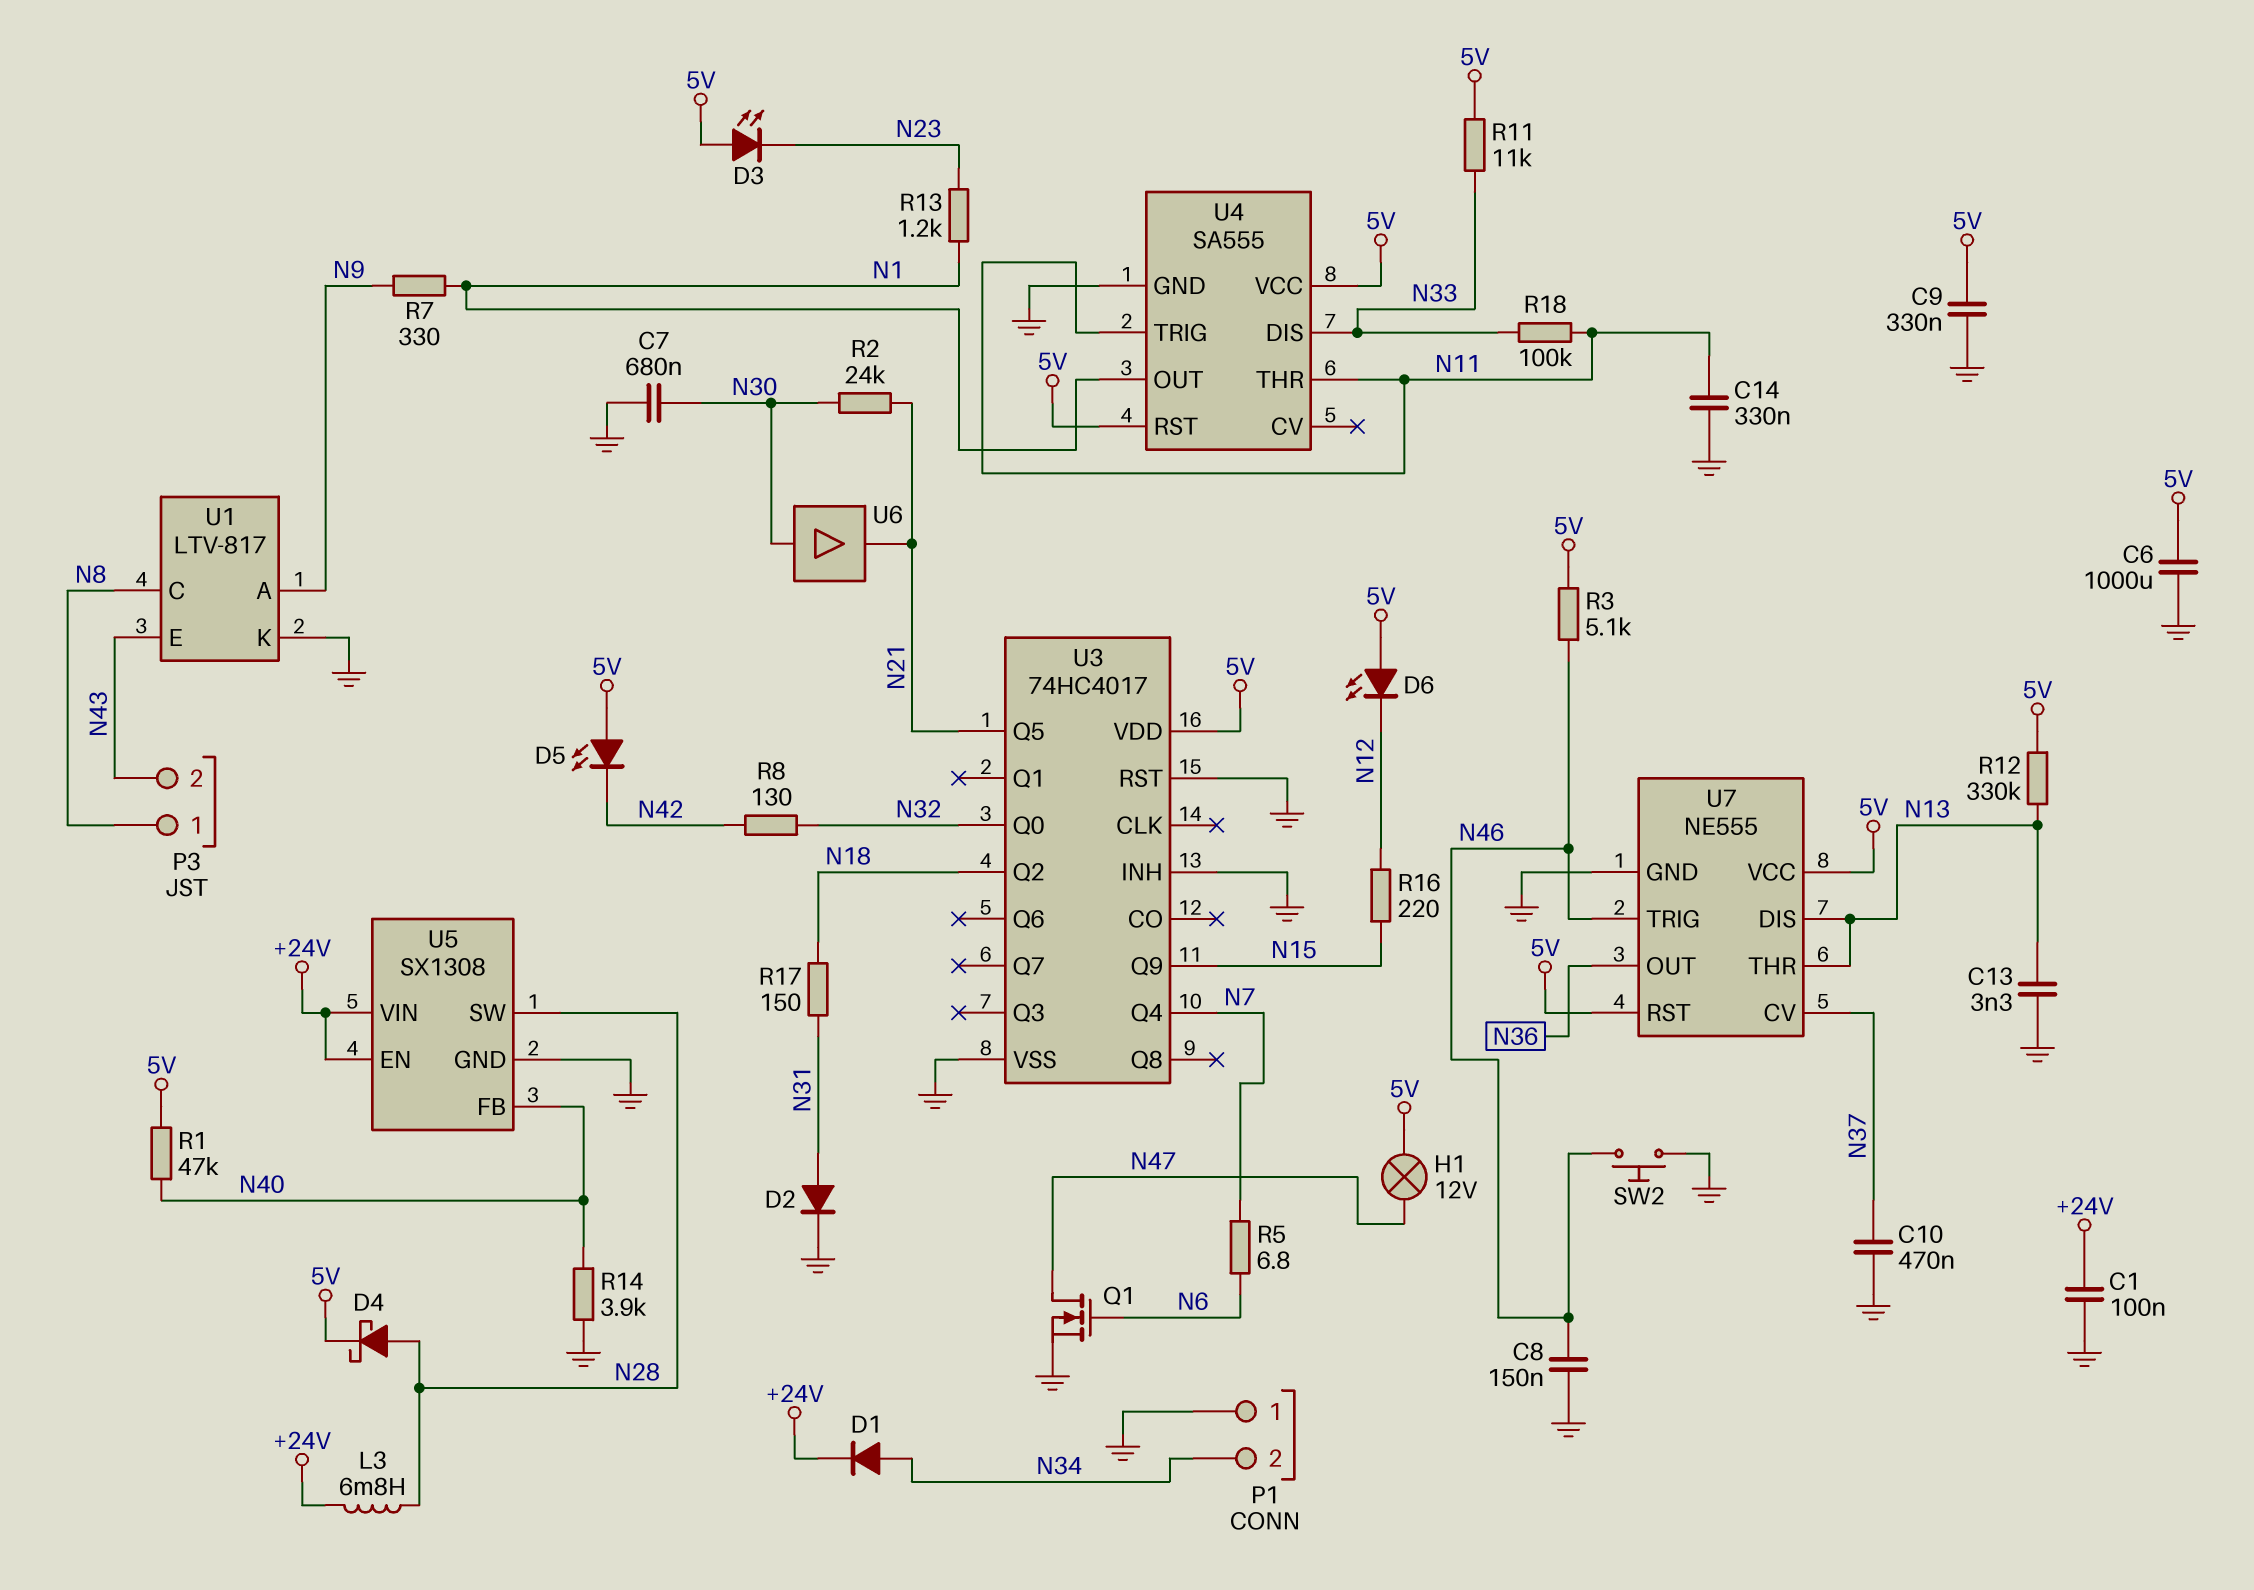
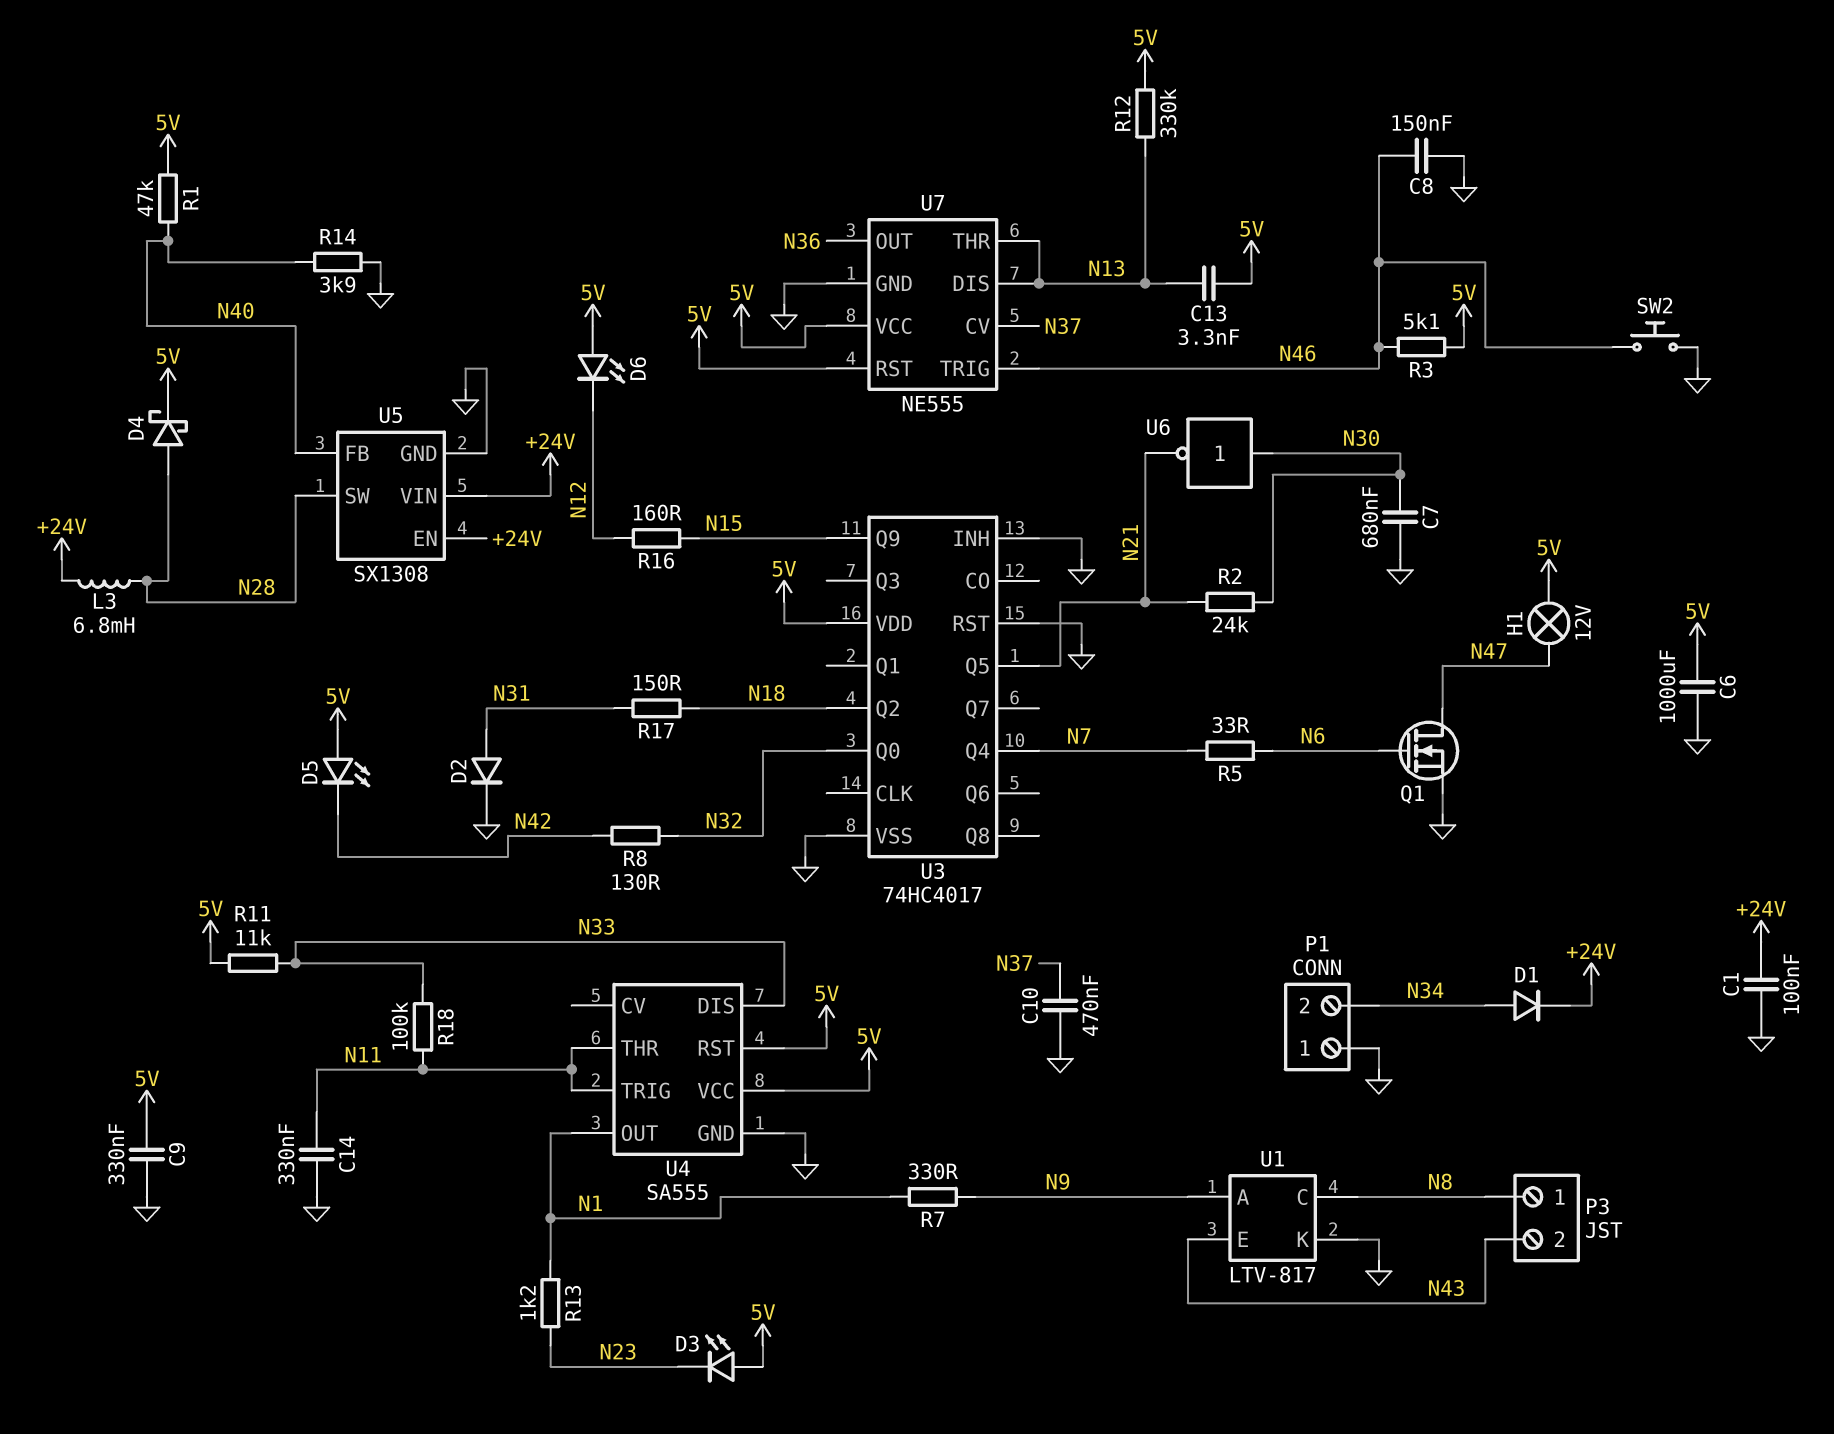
C13: 3.3nF (GND, N13) -> 3.3nF (5V, N13)
R5: 6.8 (N6, N7) -> 33 (N6, N7)
R16: 220 (N12, N15) -> 160 (N12, N15)
U6: buffer (in N30, out N21) -> NOT (in N30, out N21)

